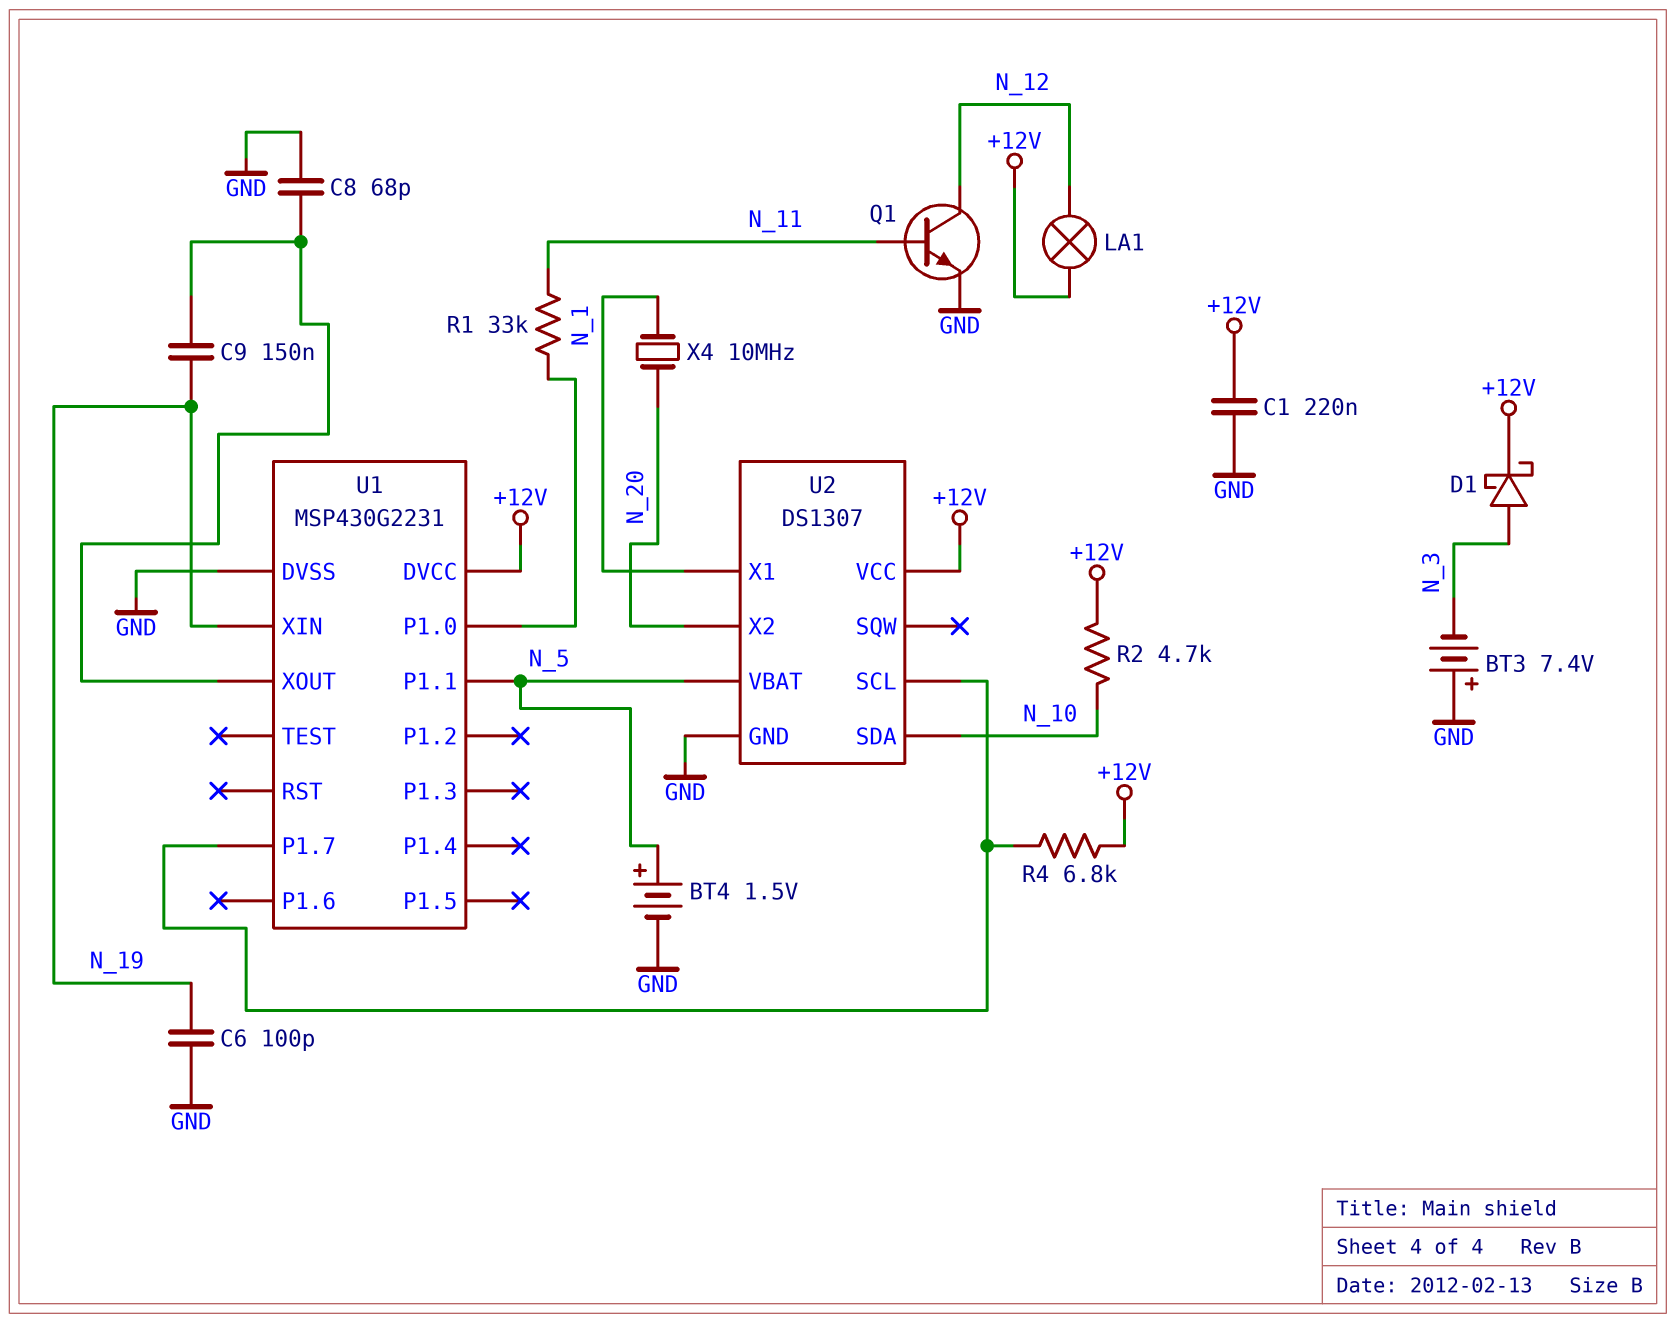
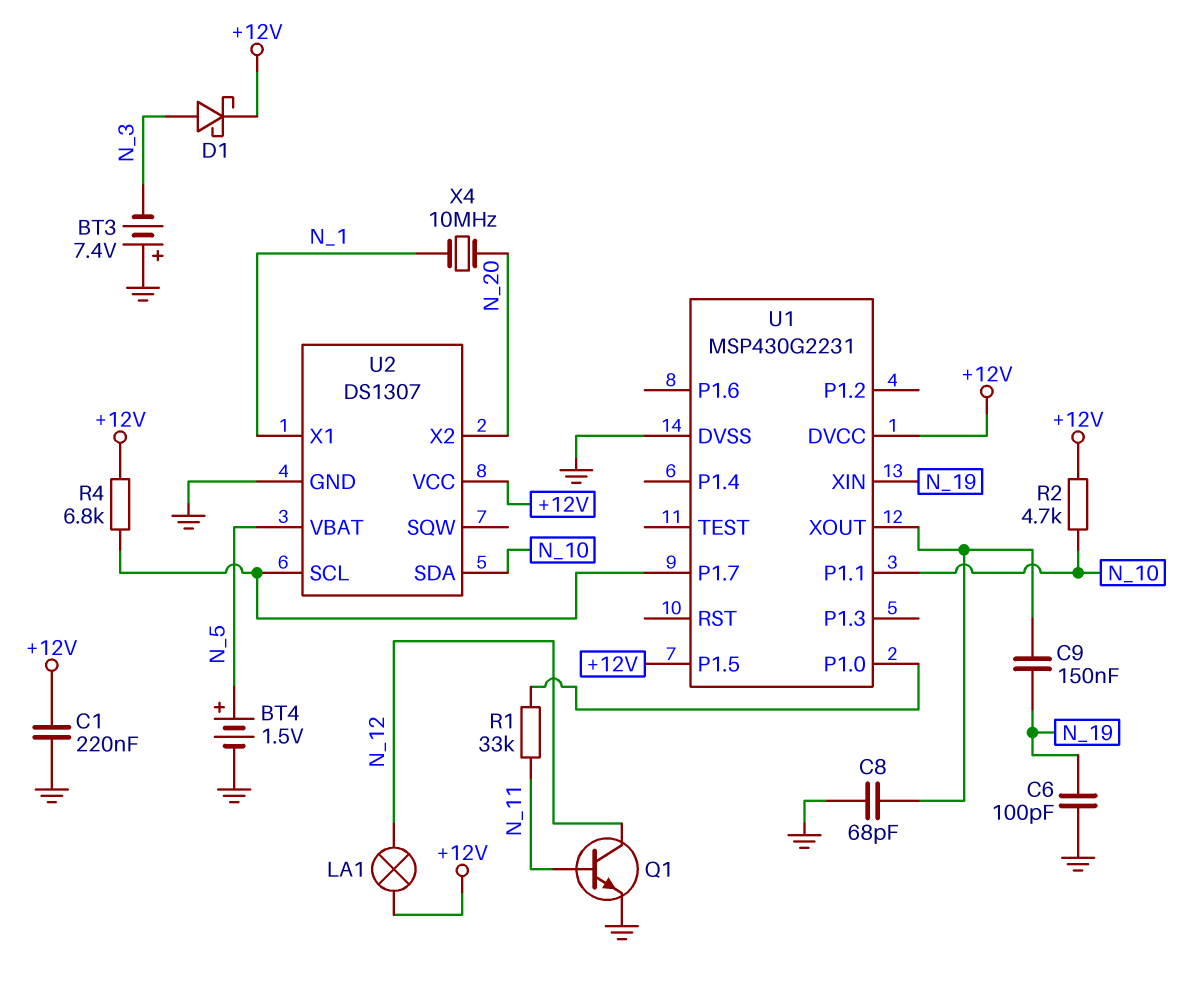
U1 pin P1.1: N_5 -> N_10
U1 pin P1.5: none -> +12V

